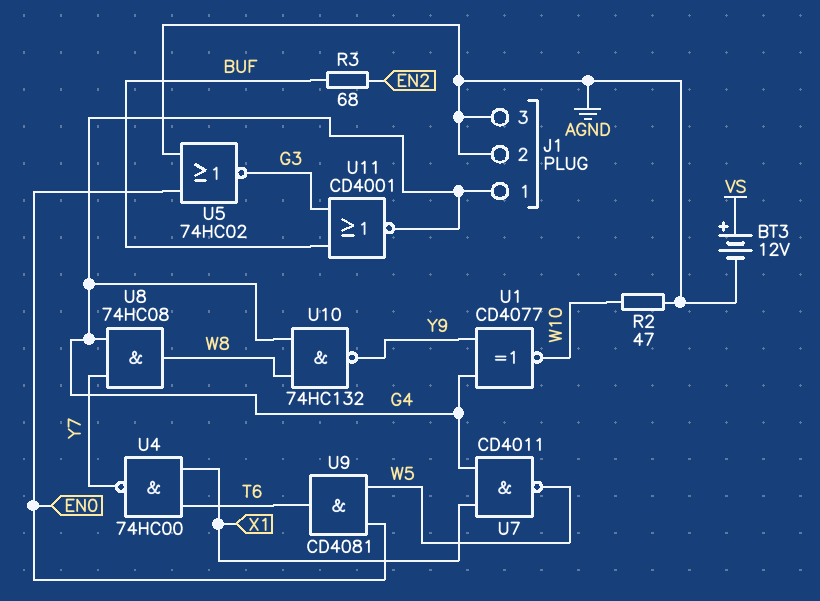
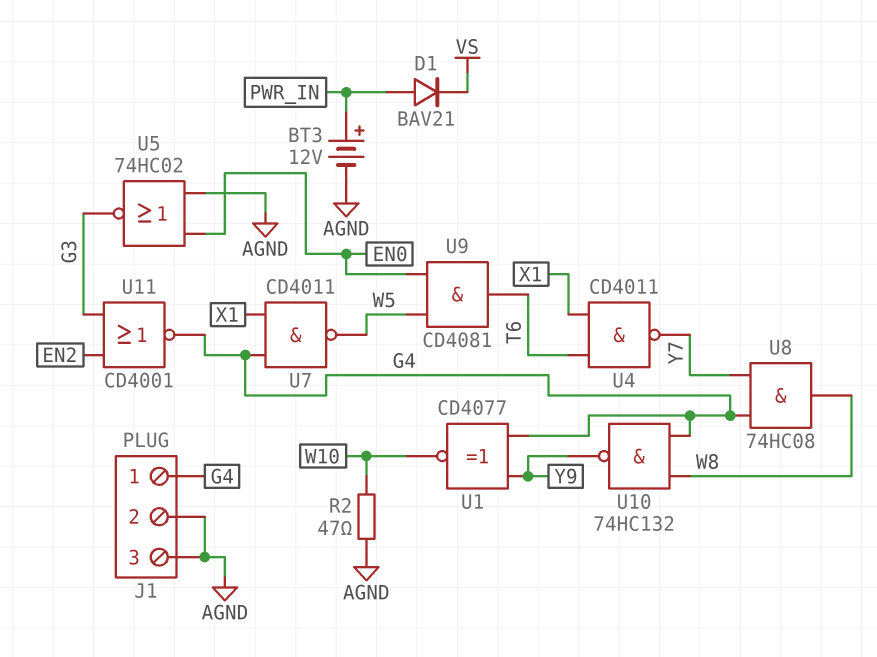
BT3: 12V (plus VS, minus AGND) -> 12V (plus PWR_IN, minus AGND)
D1: none -> diode BAV21 (A PWR_IN, K VS)
R3: 68 (BUF, EN2) -> none
U4: NAND 74HC00 (in T6, in X1, out Y7) -> NAND CD4011 (in T6, in X1, out Y7)
U11: NOR CD4001 (in BUF, in G3, out G4) -> NOR CD4001 (in EN2, in G3, out G4)

